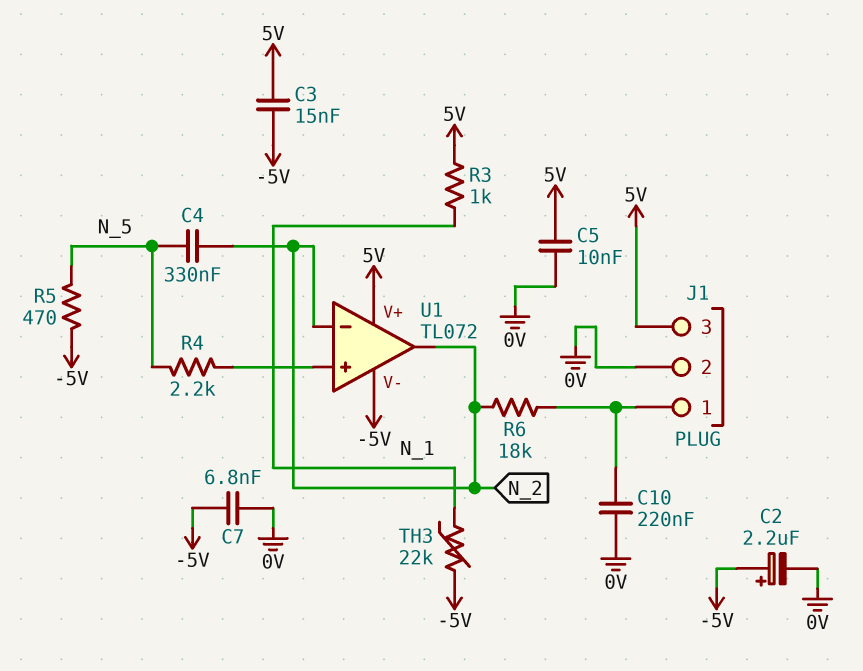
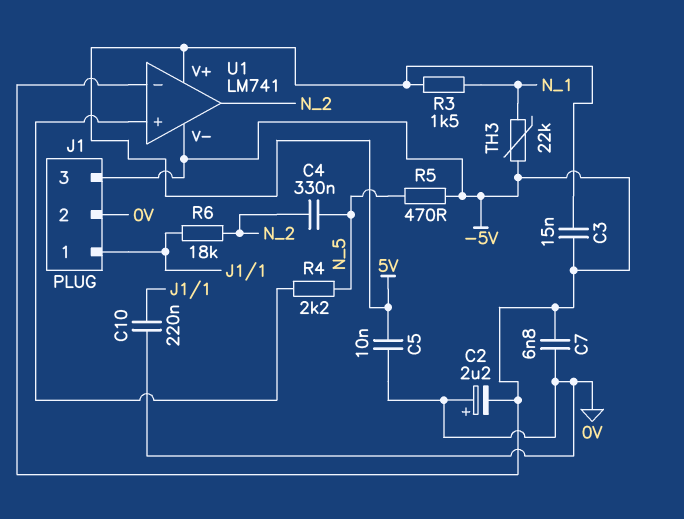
C2: 2.2uF (plus -5V, minus 0V) -> 2.2uF (plus 0V, minus -5V)
J1 pin 3: 5V -> -5V
R3: 1k (5V, N_1) -> 1.5k (5V, N_1)
U1: TL072 -> LM741
U1 pin in-: N_2 -> -5V

